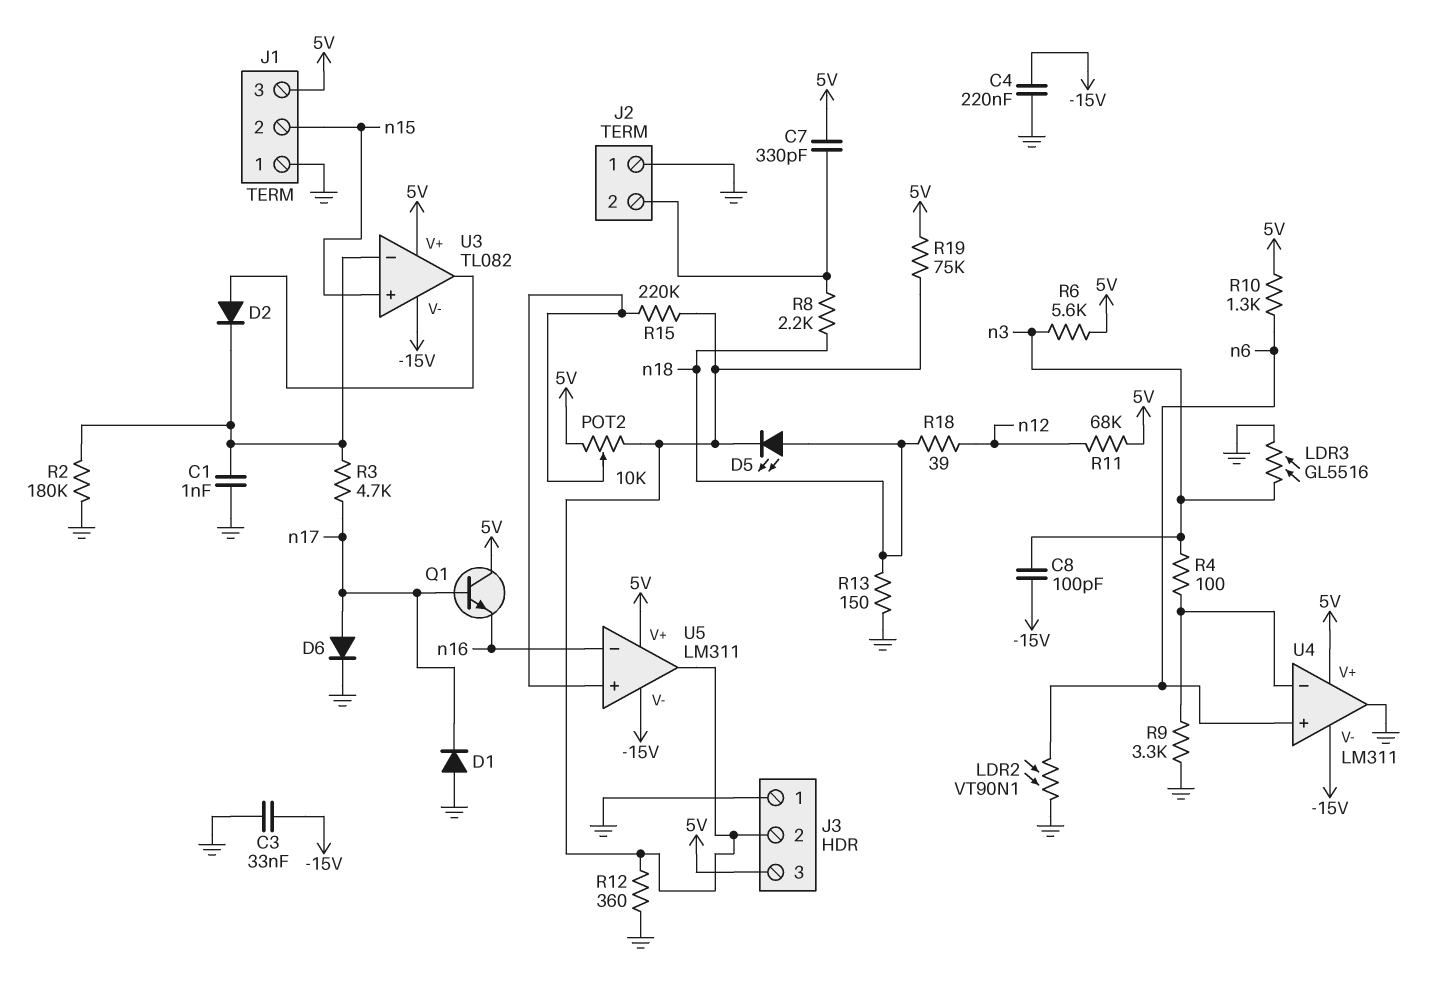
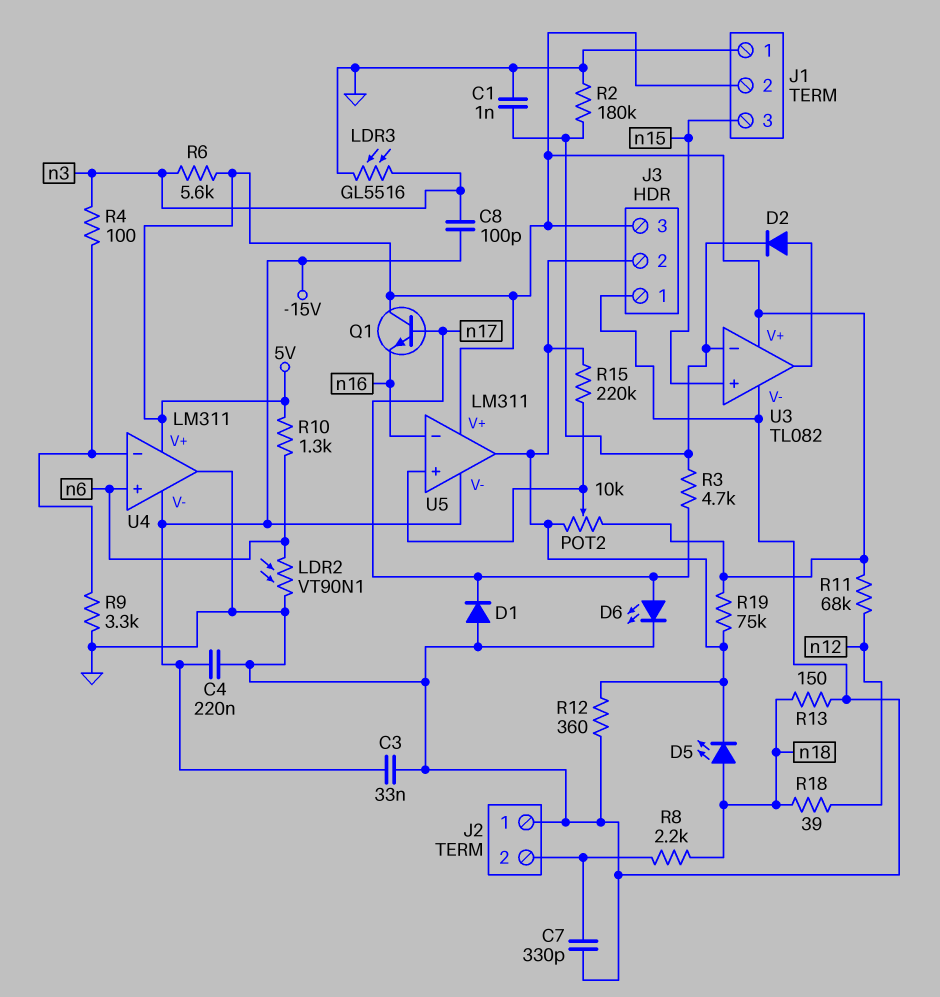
C7: 330pF (5V, J2/2) -> 330pF (GND, J2/2)
D6: diode (A n17, K GND) -> LED (A n17, K GND)
J1 pin 2: n15 -> 5V
J1 pin 3: 5V -> n15
U3 pin V-: -15V -> GND

